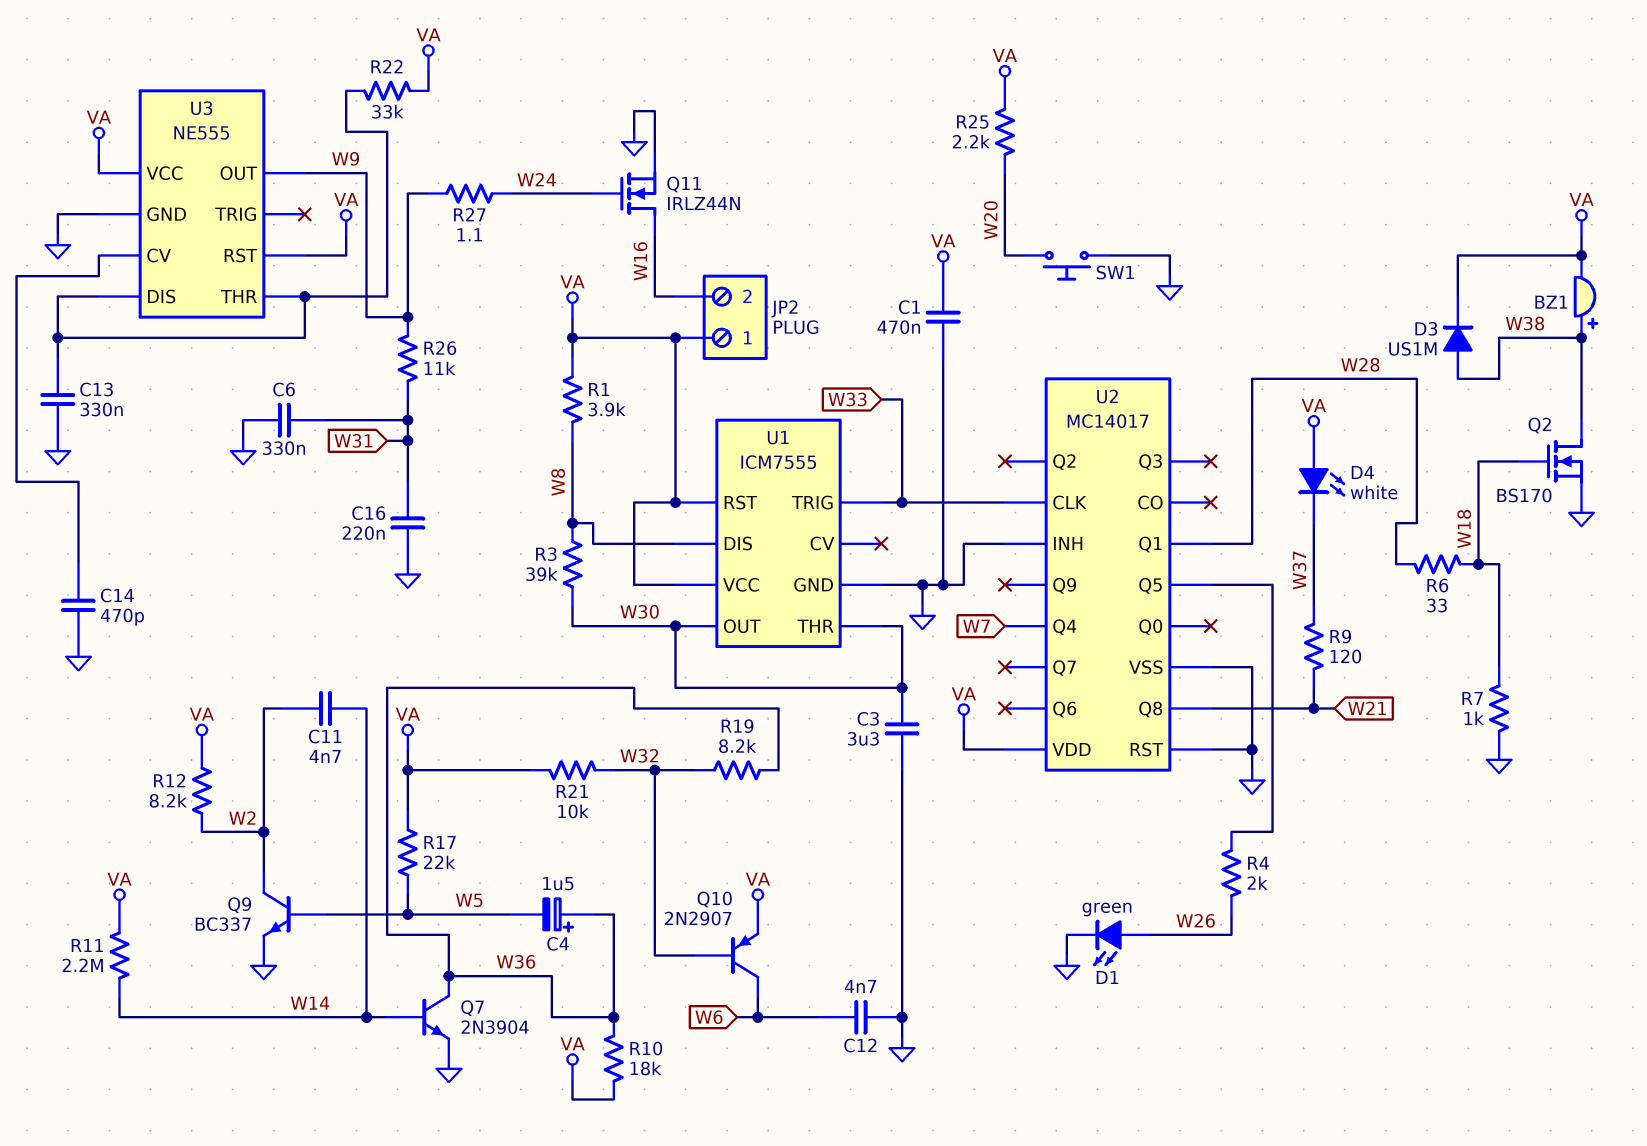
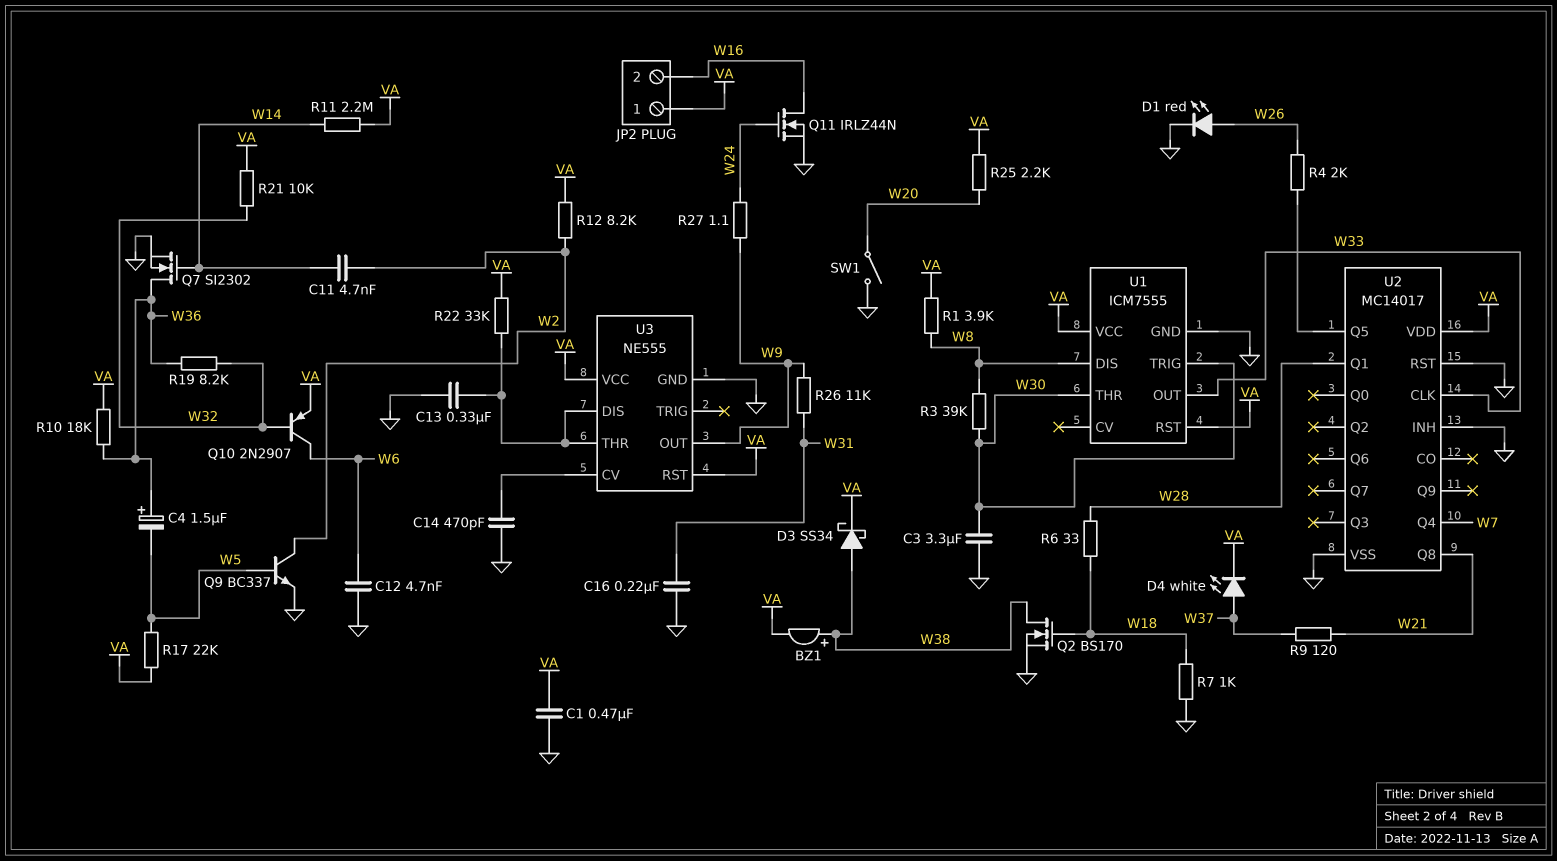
C6: 330nF (GND, W31) -> none
D1: LED green (A W26, K GND) -> LED red (A W26, K GND)
D3: diode US1M (A W38, K VA) -> schottky SS34 (A W38, K VA)
D4: LED white (A VA, K W37) -> LED white (A W37, K VA)
Q7: NPN 2N3904 (B W14, C W36, E GND) -> NMOS SI2302 (G W14, D W36, S GND)
SW1: button (GND, W20) -> switch (GND, W20)
U1 pin OUT: W30 -> W33
U1 pin TRIG: W33 -> W30

